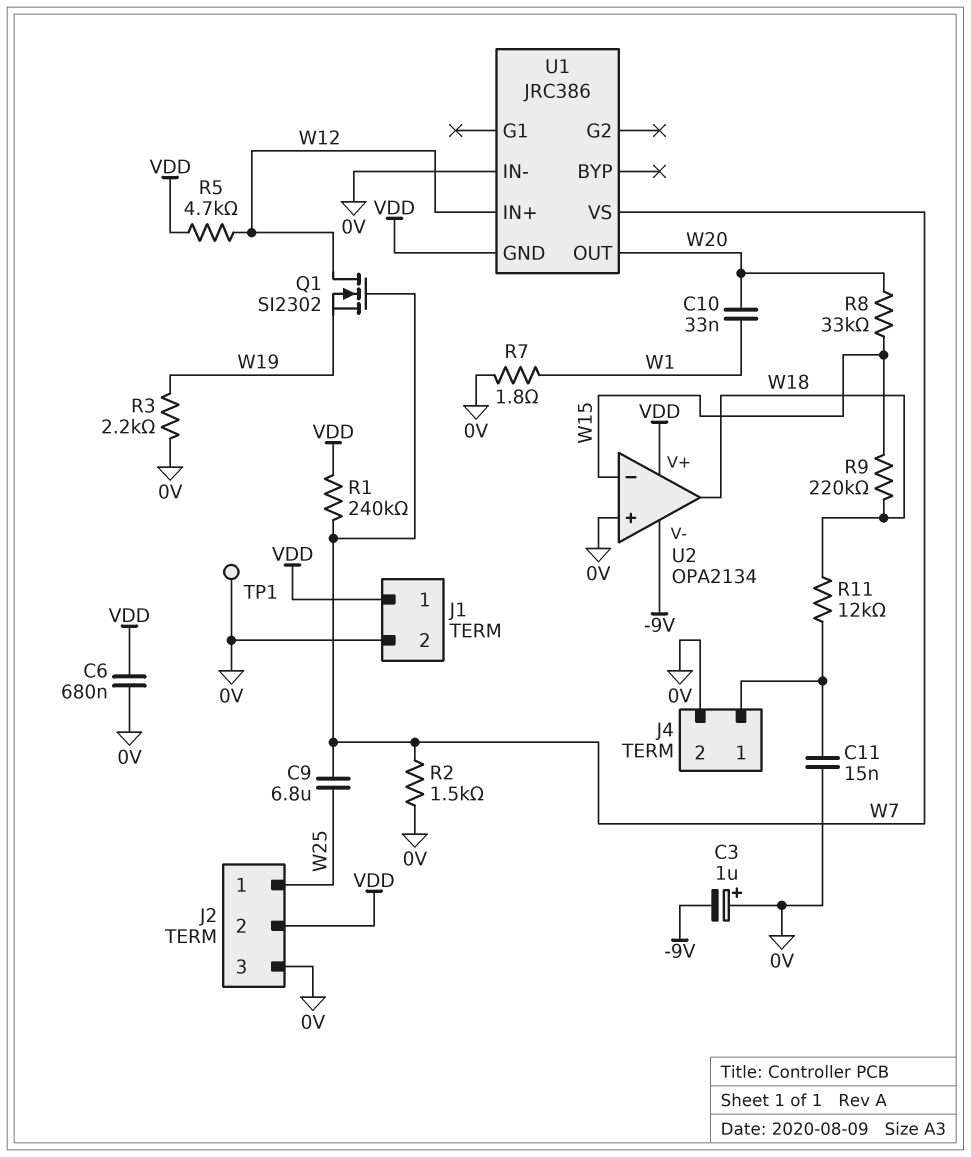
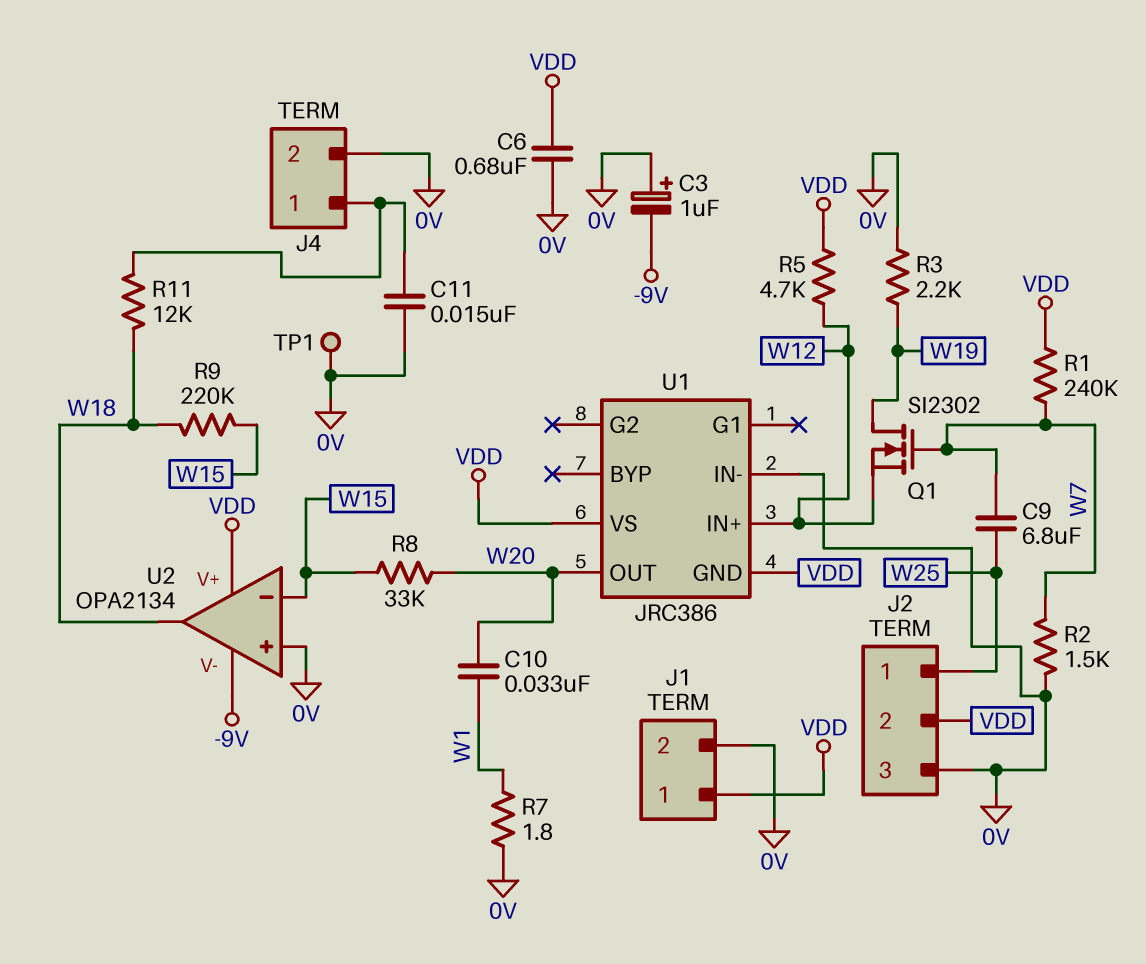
Q1: NMOS SI2302 (G W7, D W12, S W19) -> NMOS SI2302 (G W7, D W19, S W12)
U1 pin VS: W7 -> VDD

